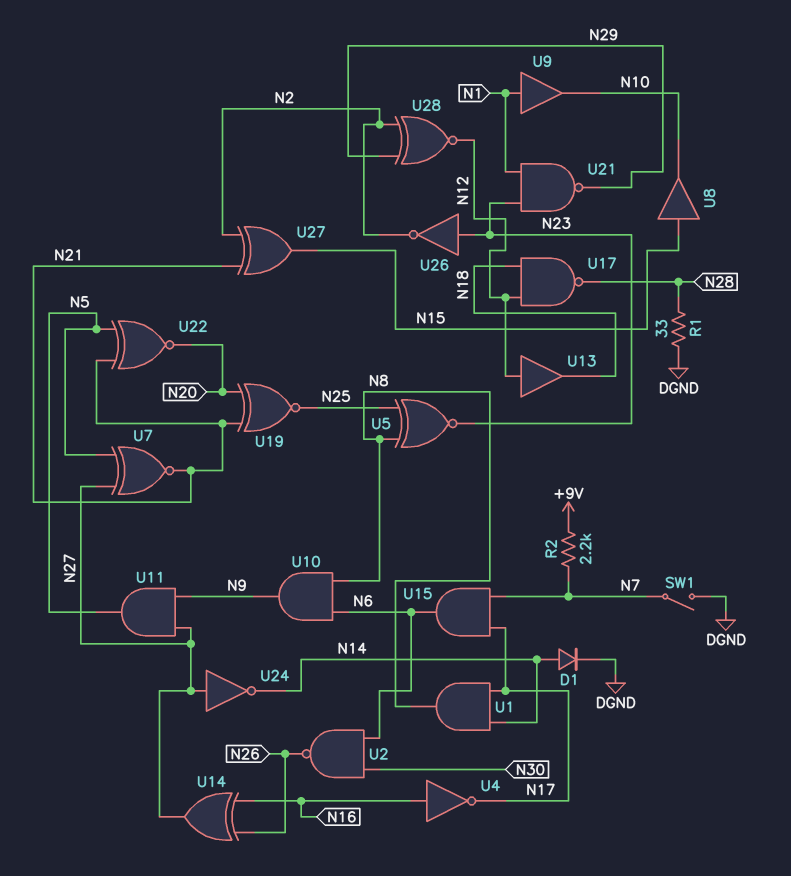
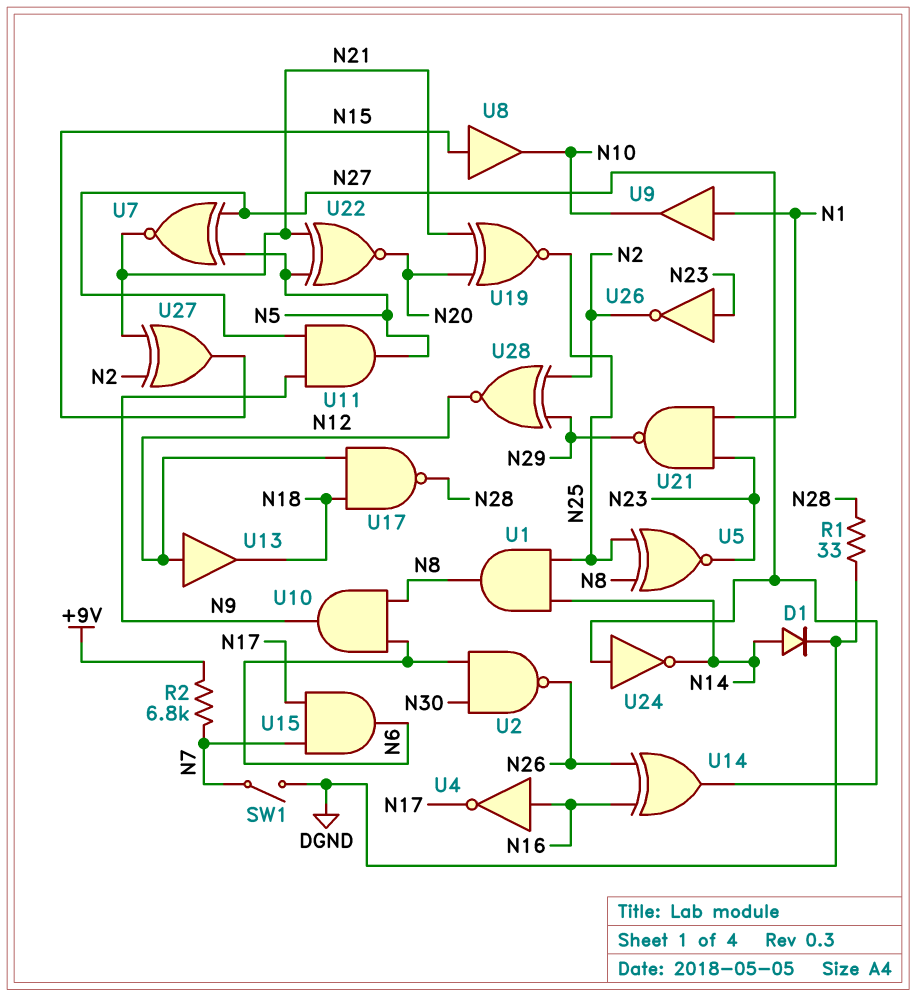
R2: 2.2k (+9V, N7) -> 6.8k (+9V, N7)
U1: AND (in N14, in N17, out N8) -> AND (in N14, in N25, out N8)

